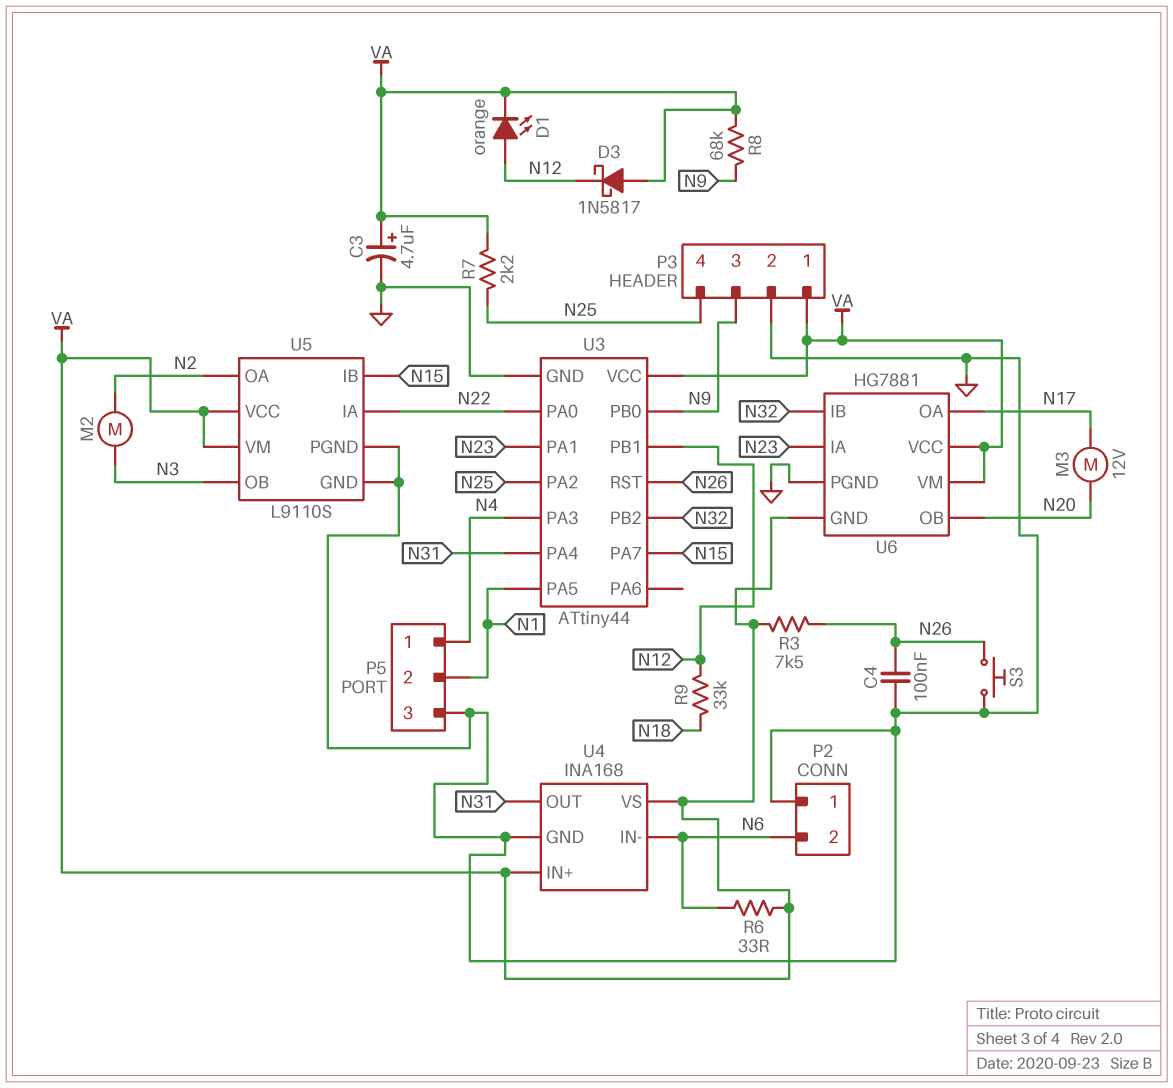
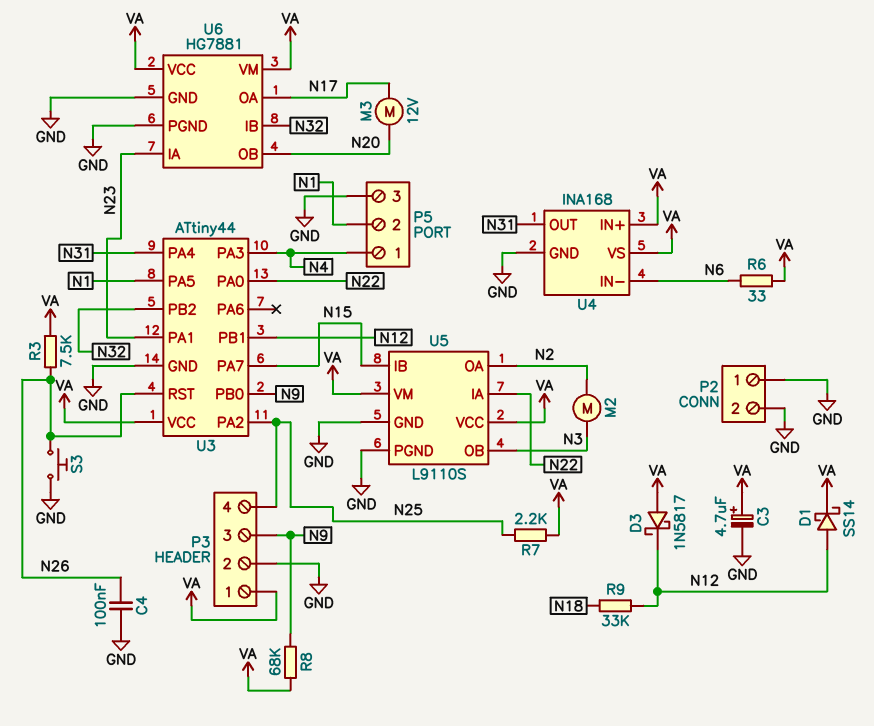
D1: LED orange (A N12, K VA) -> schottky SS14 (A N12, K VA)
P2 pin 2: N6 -> GND
U6 pin GND: VA -> GND

